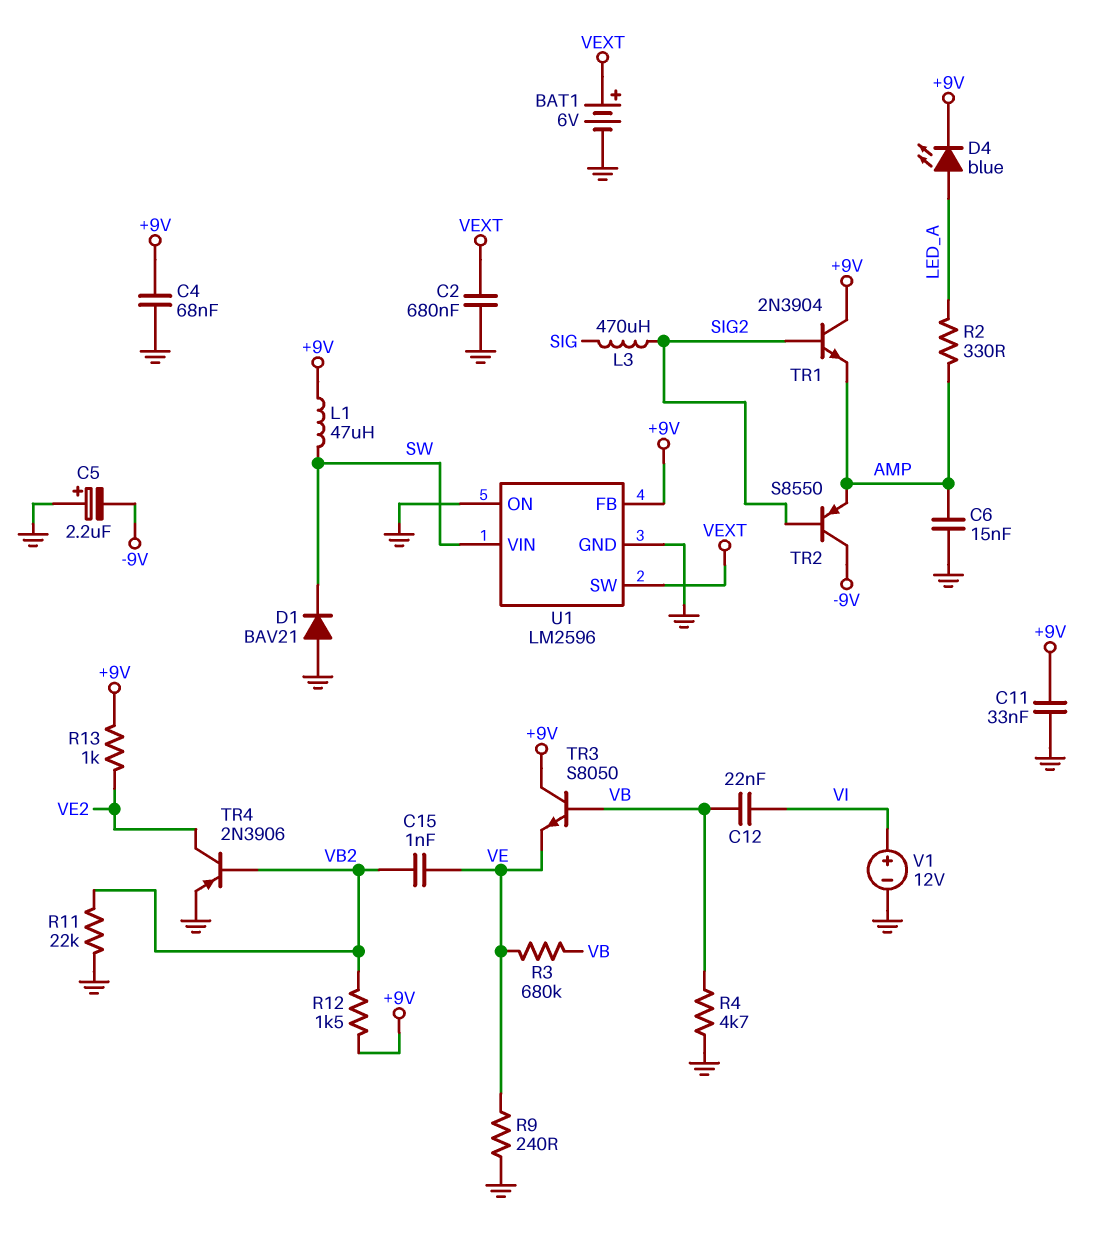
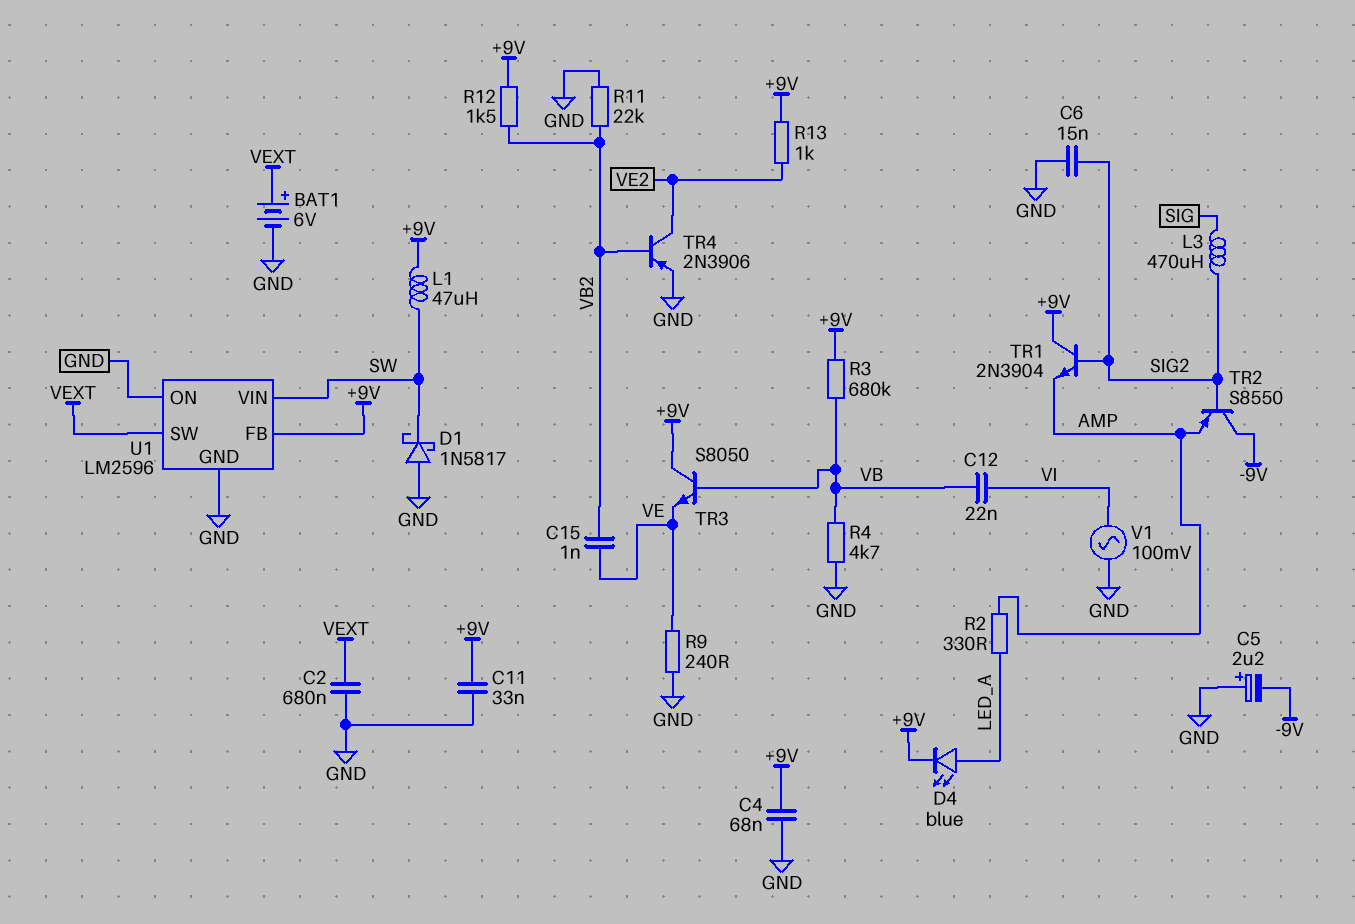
C6: 15nF (AMP, GND) -> 15nF (GND, SIG2)
D1: diode BAV21 (A GND, K SW) -> schottky 1N5817 (A GND, K SW)
R3: 680k (VB, VE) -> 680k (+9V, VB)
V1: 12V (plus VI, minus GND) -> AC 100mV (GND, VI)

